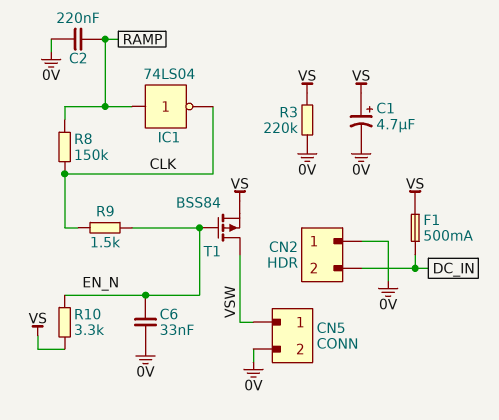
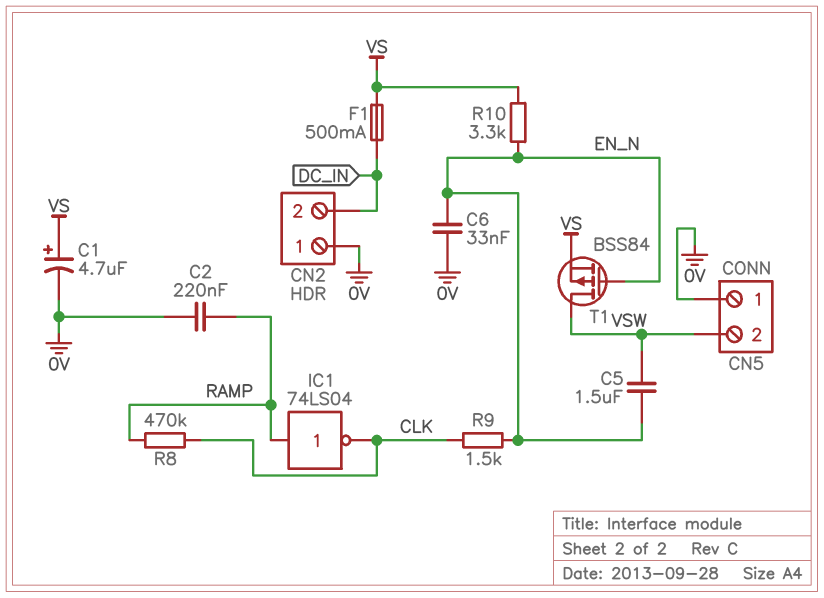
C5: none -> 1.5uF (EN_N, VSW)
CN5 pin 1: VSW -> 0V
CN5 pin 2: 0V -> VSW
R3: 220k (0V, VS) -> none
R8: 150k (CLK, RAMP) -> 470k (CLK, RAMP)

